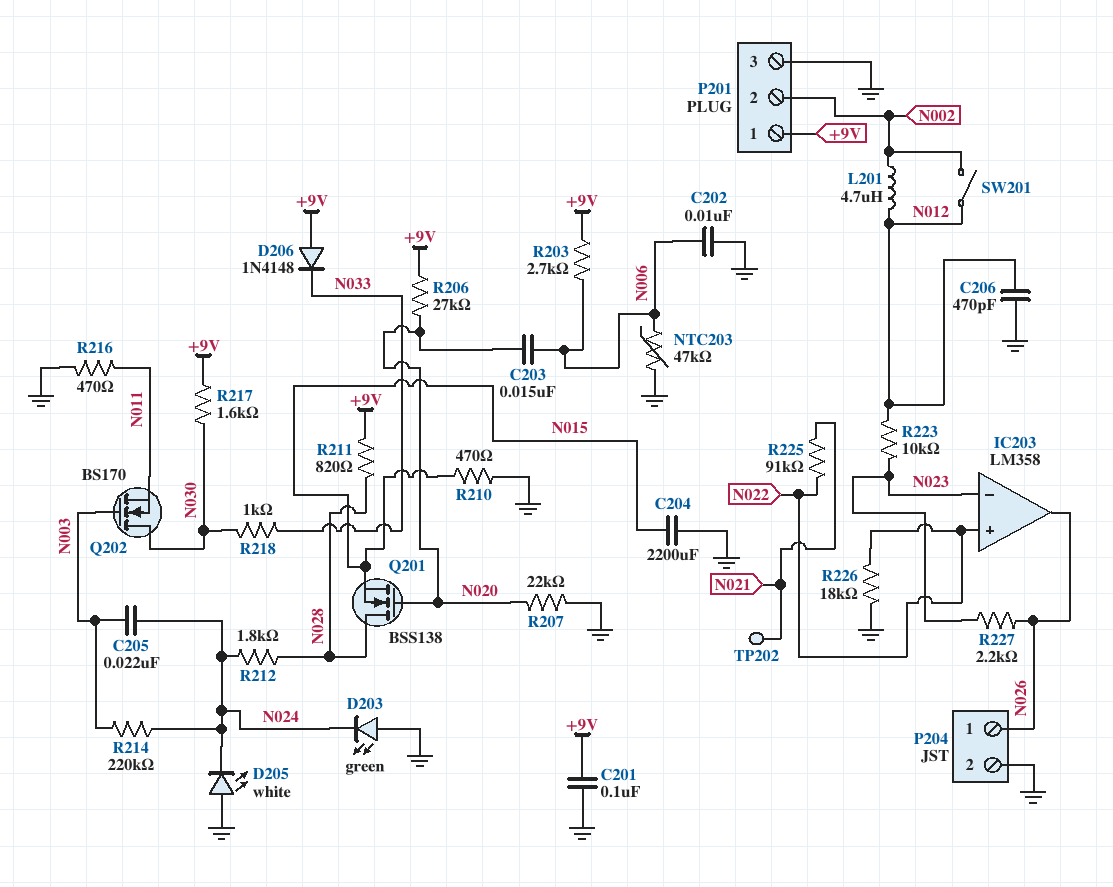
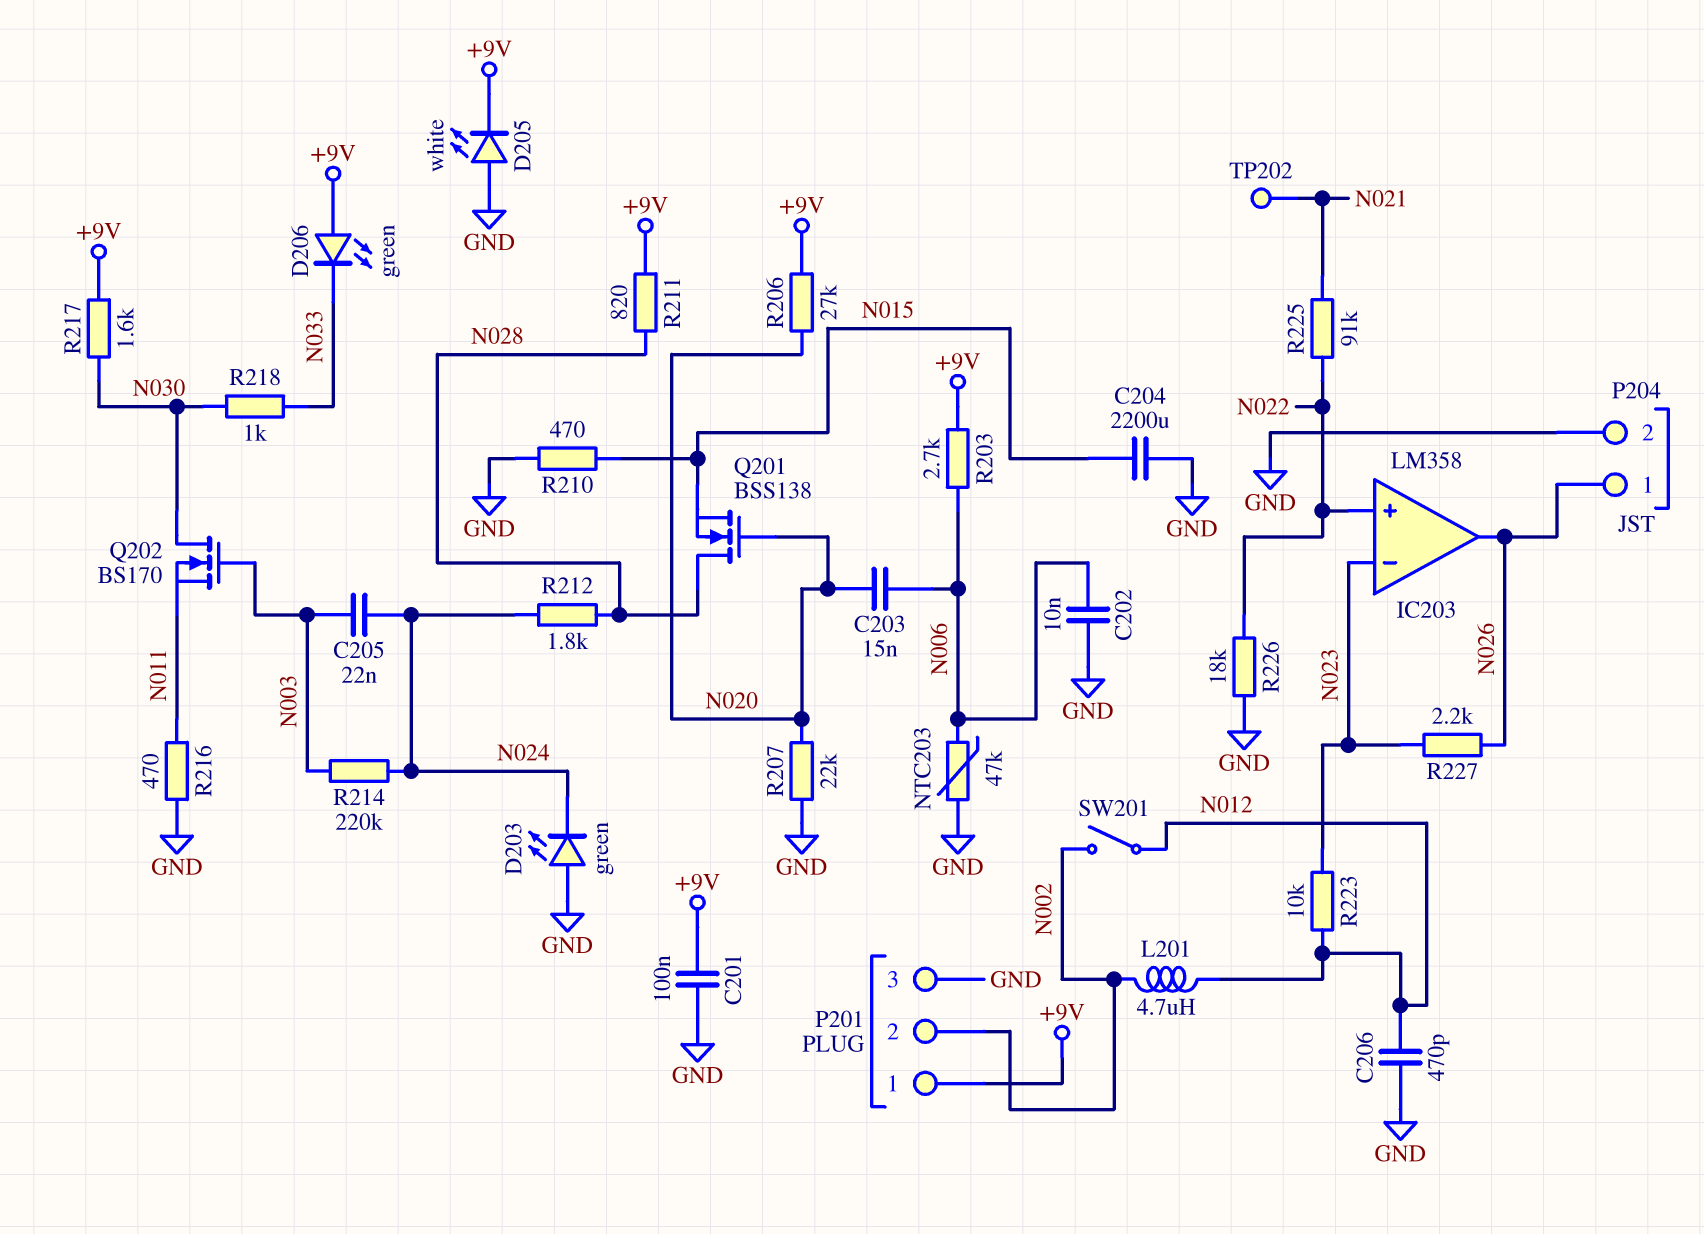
D205: LED white (A GND, K N024) -> LED white (A GND, K +9V)
D206: diode 1N4148 (A +9V, K N033) -> LED green (A +9V, K N033)

